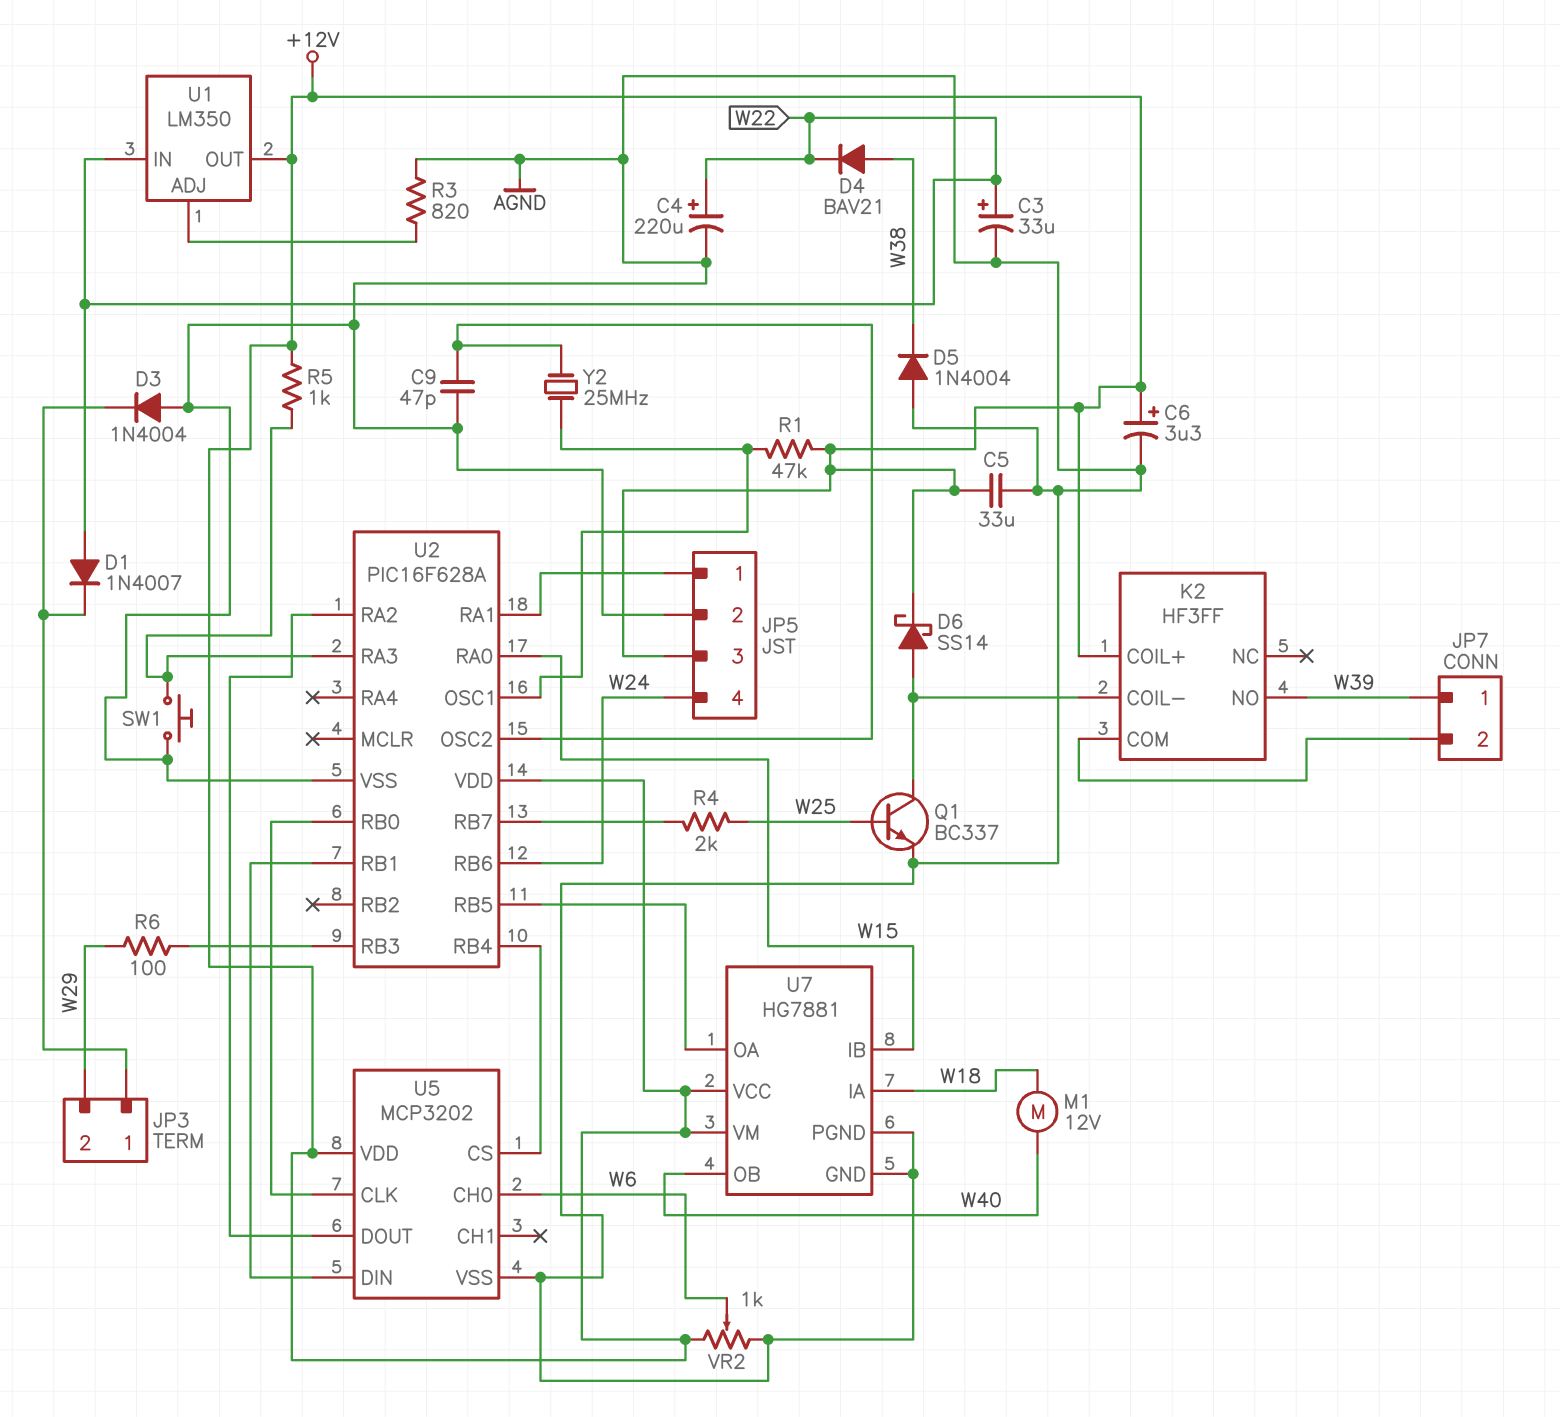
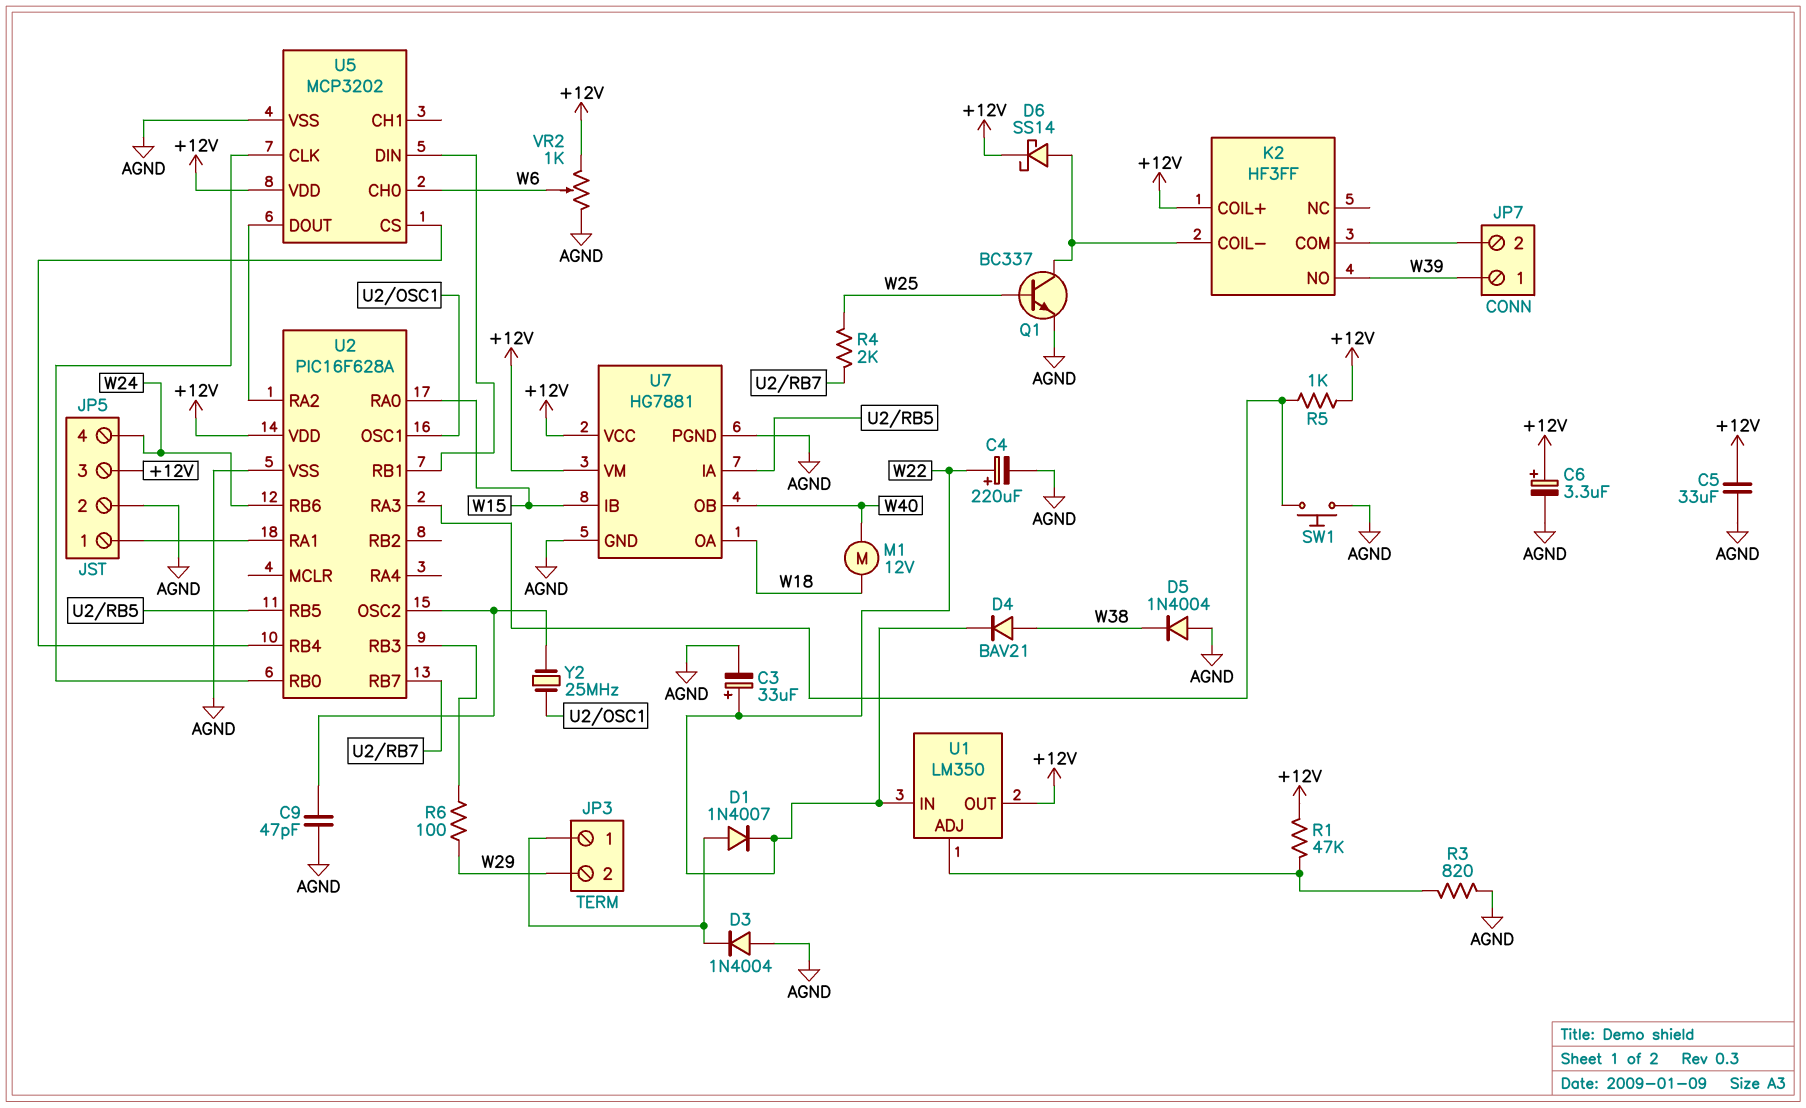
D1: diode 1N4007 (A W22, K JP3/1) -> diode 1N4007 (A JP3/1, K W22)
R1: 47k (+12V, U2/OSC1) -> 47k (+12V, U1/ADJ)
U7 pin IA: W18 -> U2/RB5
U7 pin OA: U2/RB5 -> W18

